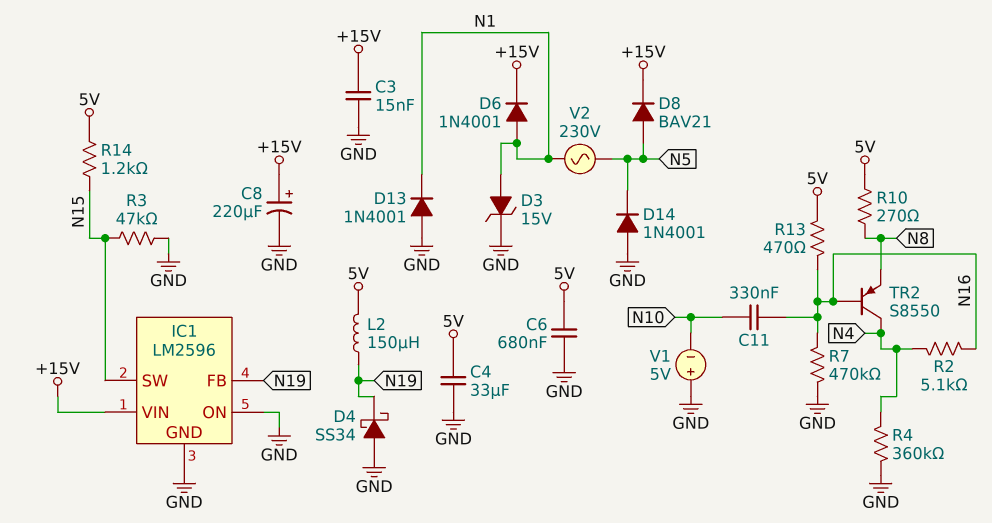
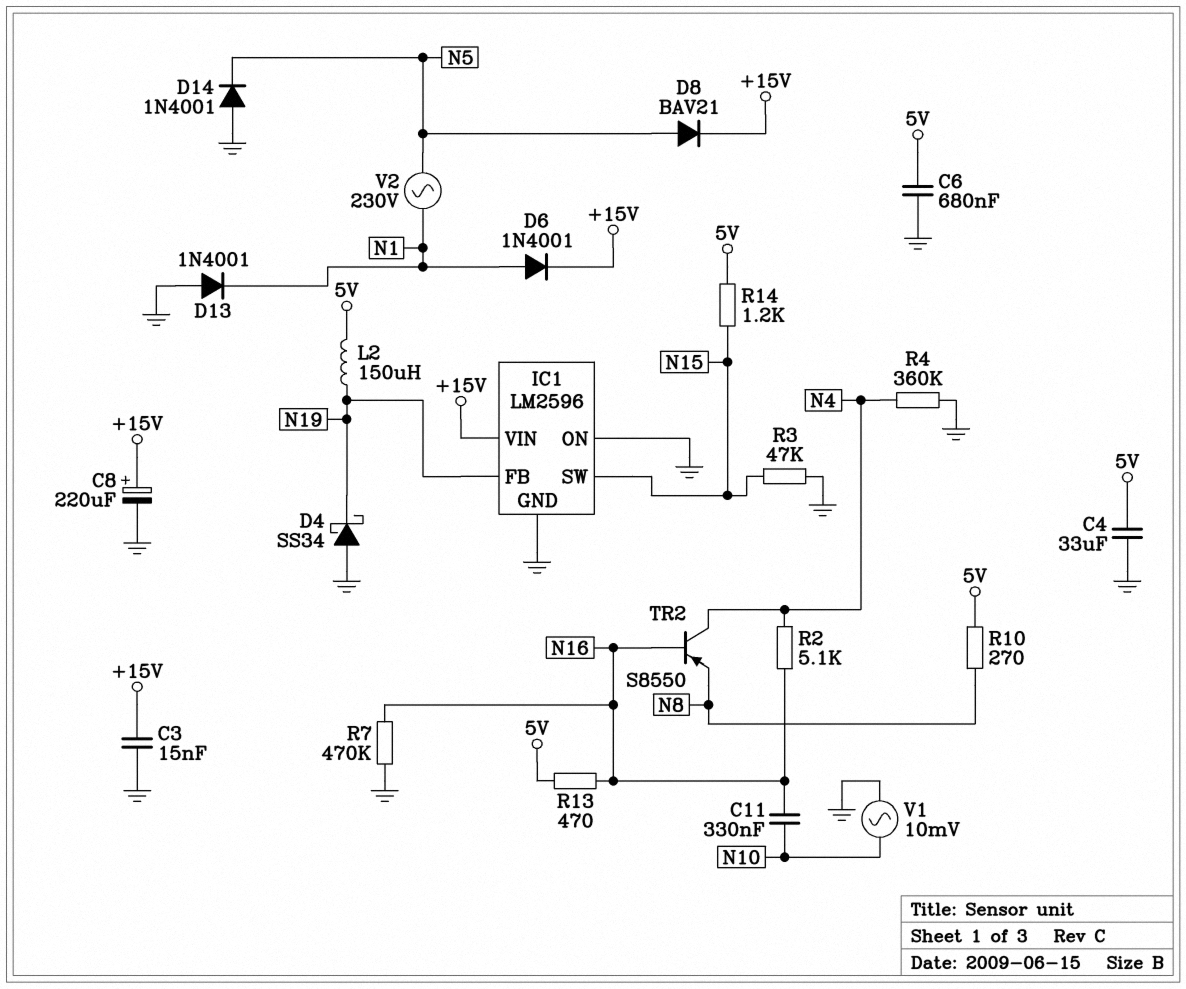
D3: zener 15V (A N1, K GND) -> none
V1: 5V (plus GND, minus N10) -> AC 10mV (GND, N10)

